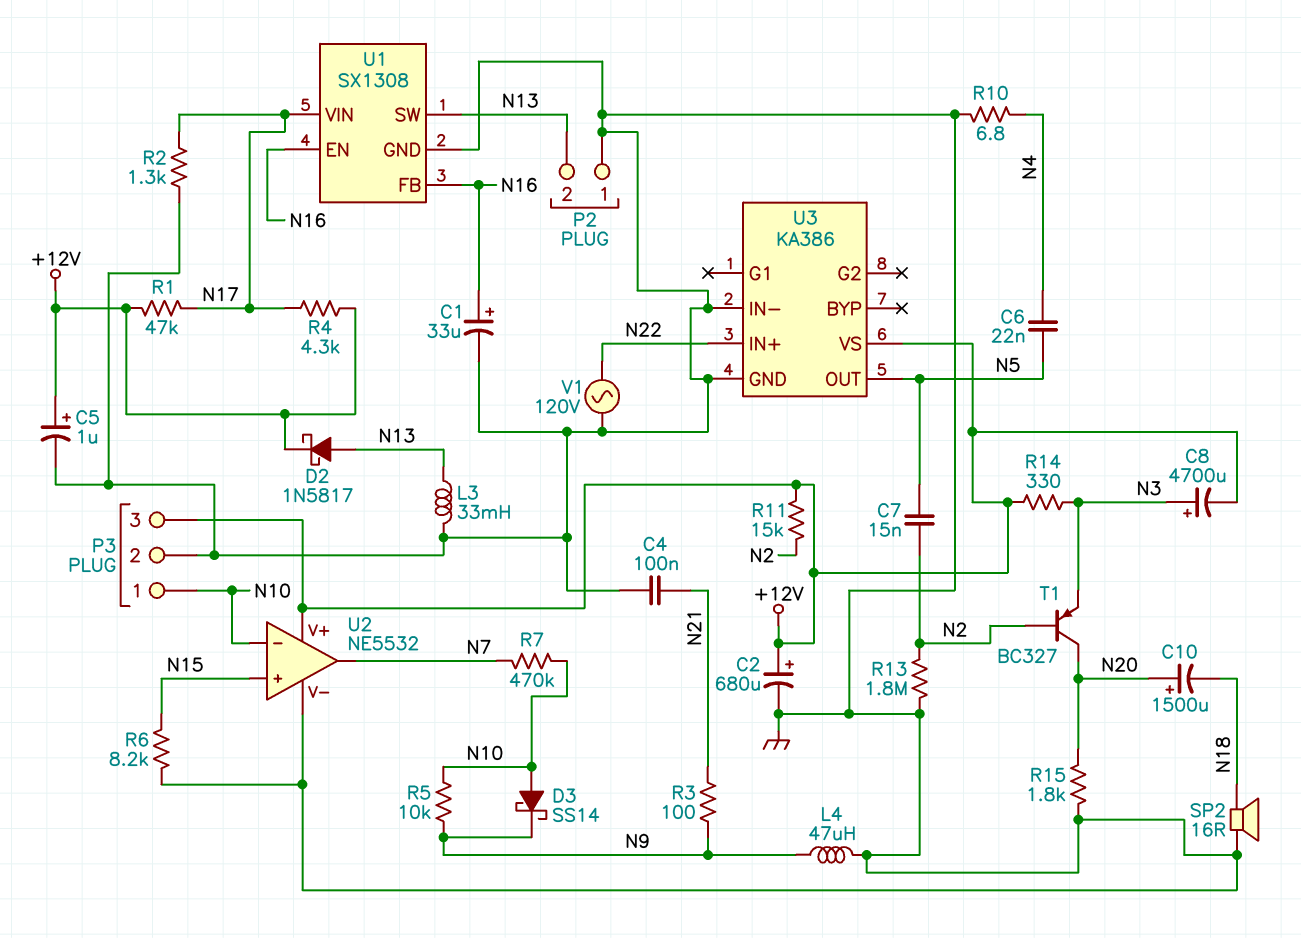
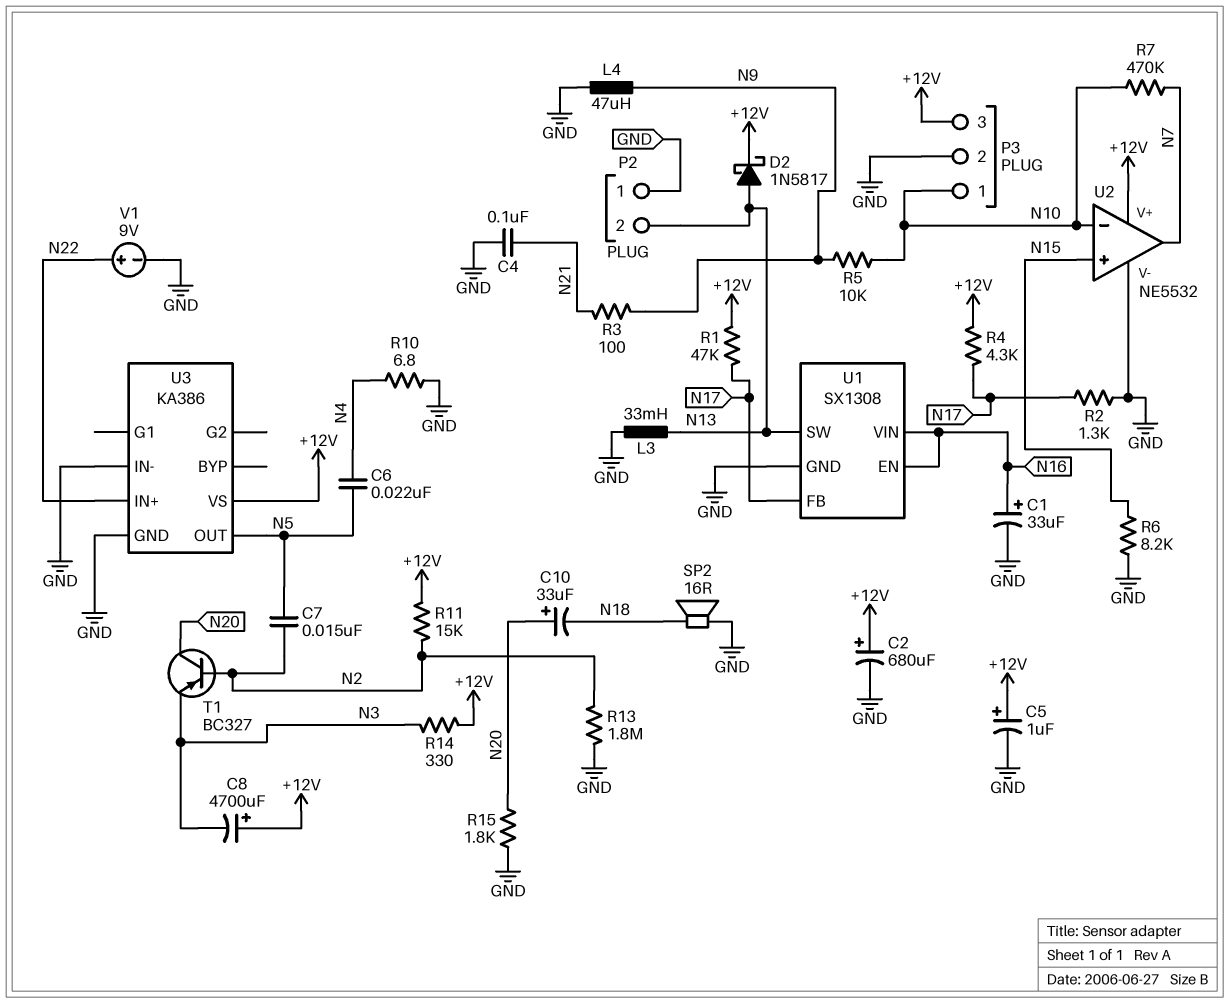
C8: 4700uF (plus N3, minus +12V) -> 4700uF (plus +12V, minus N3)
C10: 1500uF (plus N20, minus N18) -> 33uF (plus N20, minus N18)
D3: schottky SS14 (A N10, K N9) -> none
U1 pin FB: N16 -> N17
U1 pin VIN: N17 -> N16
V1: AC 120V (GND, N22) -> 9V (plus N22, minus GND)

